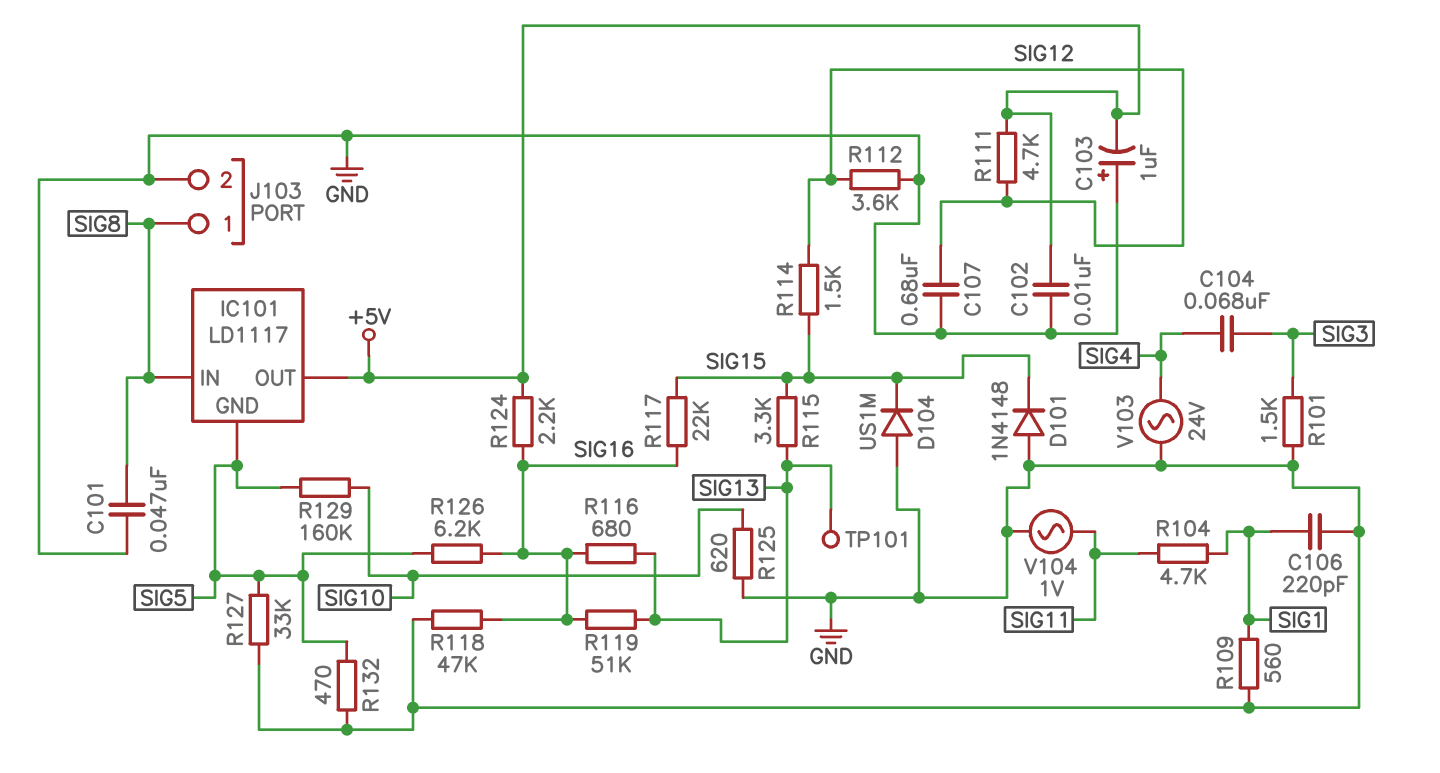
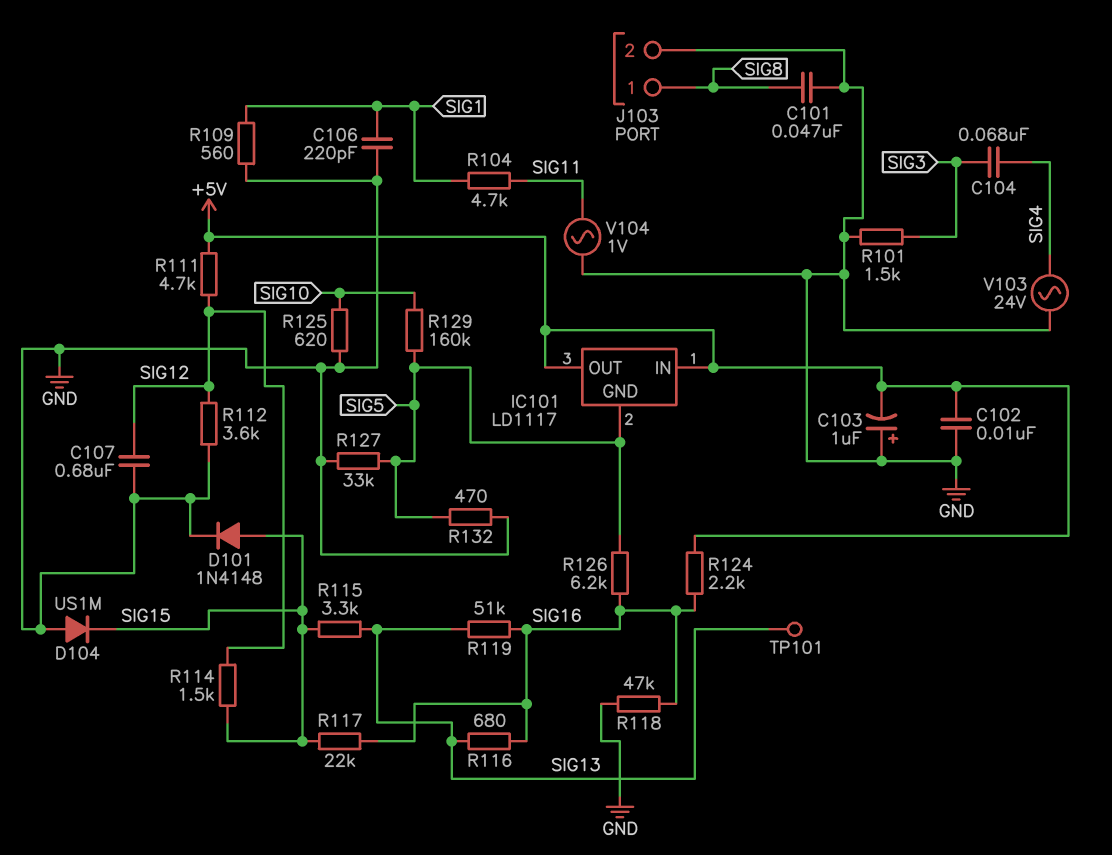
D101: diode 1N4148 (A GND, K SIG15) -> diode 1N4148 (A SIG15, K GND)
IC101 pin IN: SIG8 -> +5V

